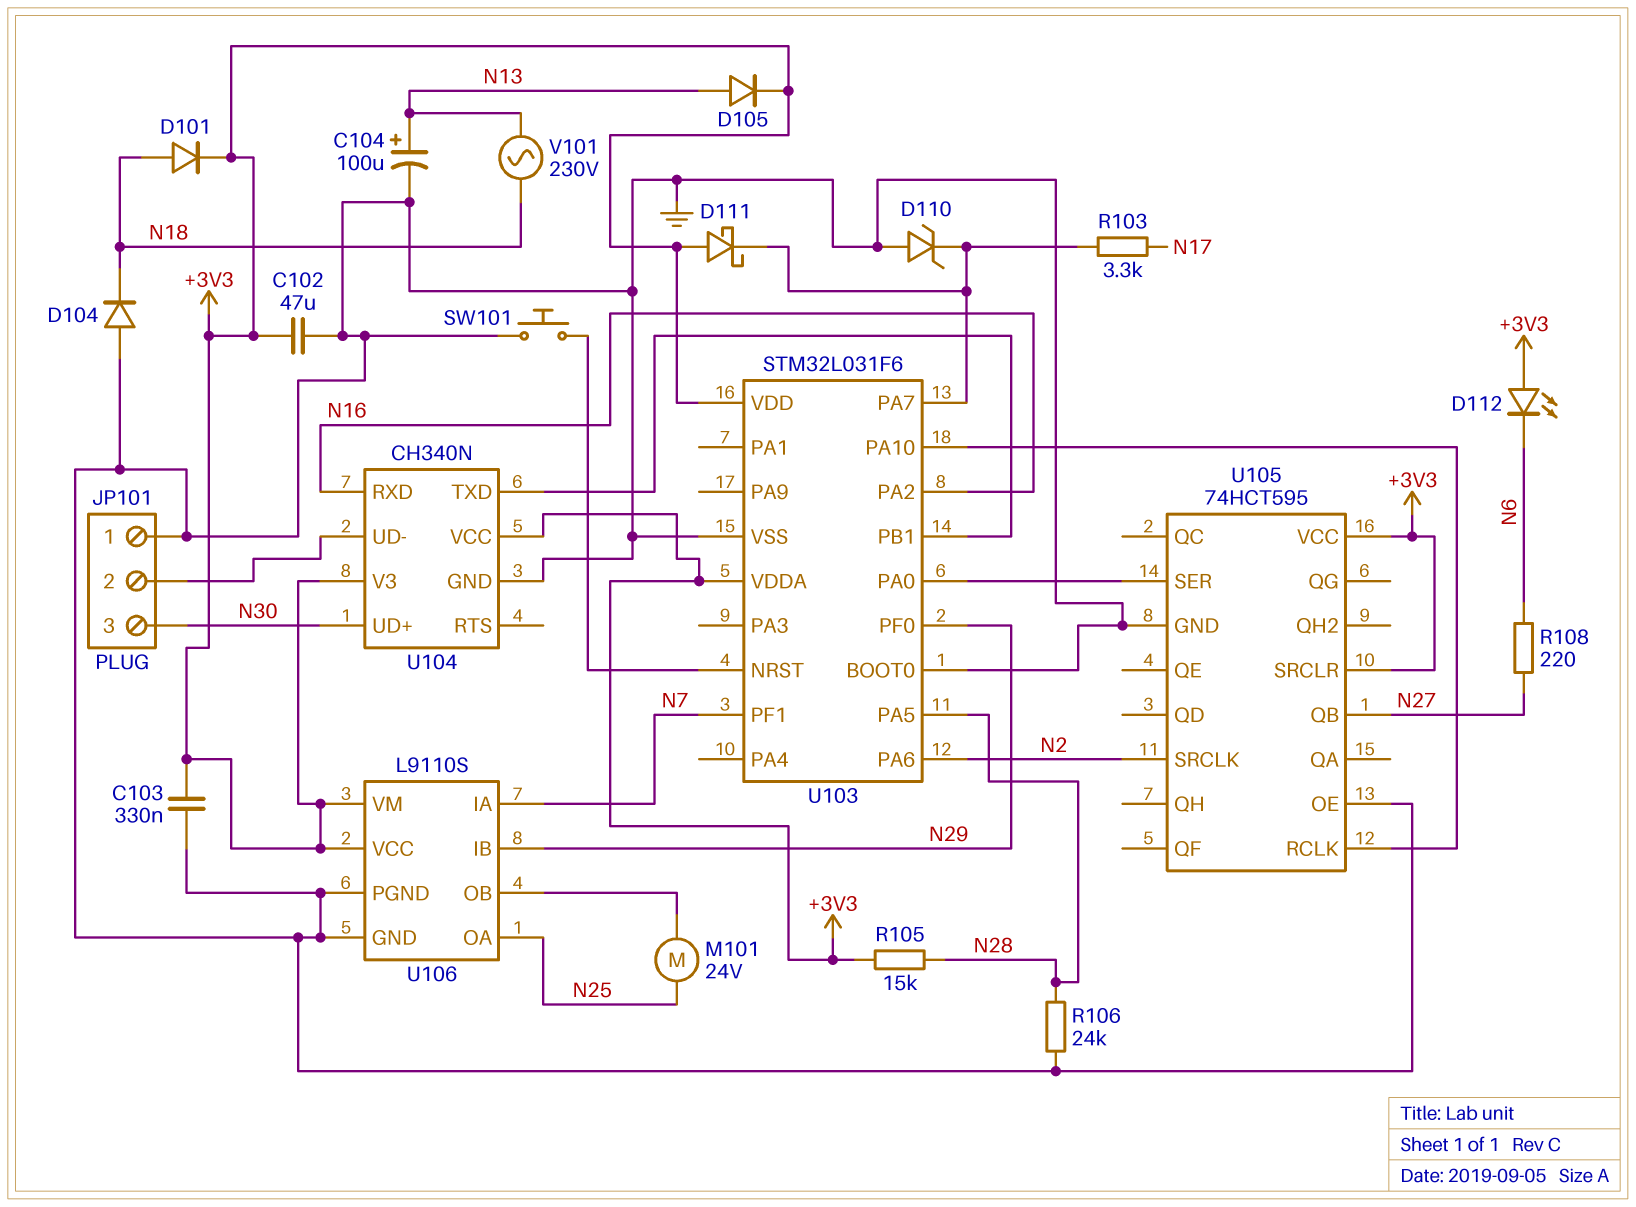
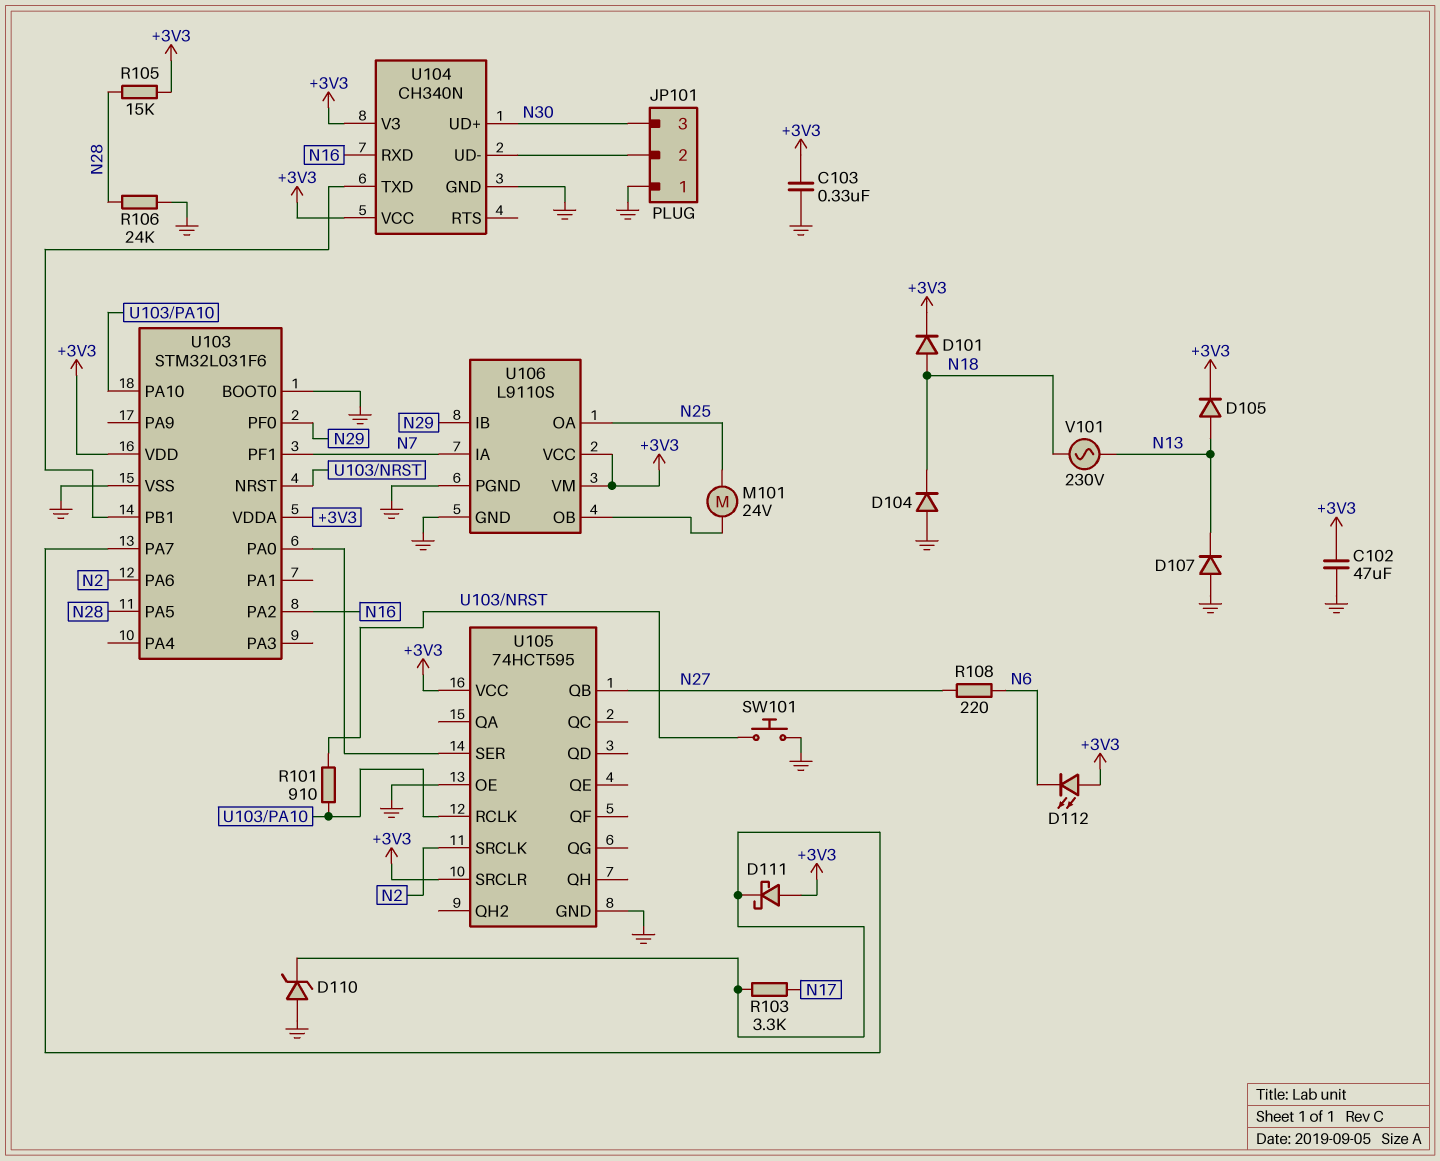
C104: 100uF (plus N13, minus GND) -> none
D107: none -> diode (A GND, K N13)
R101: none -> 910 (U103/NRST, U103/PA10)

